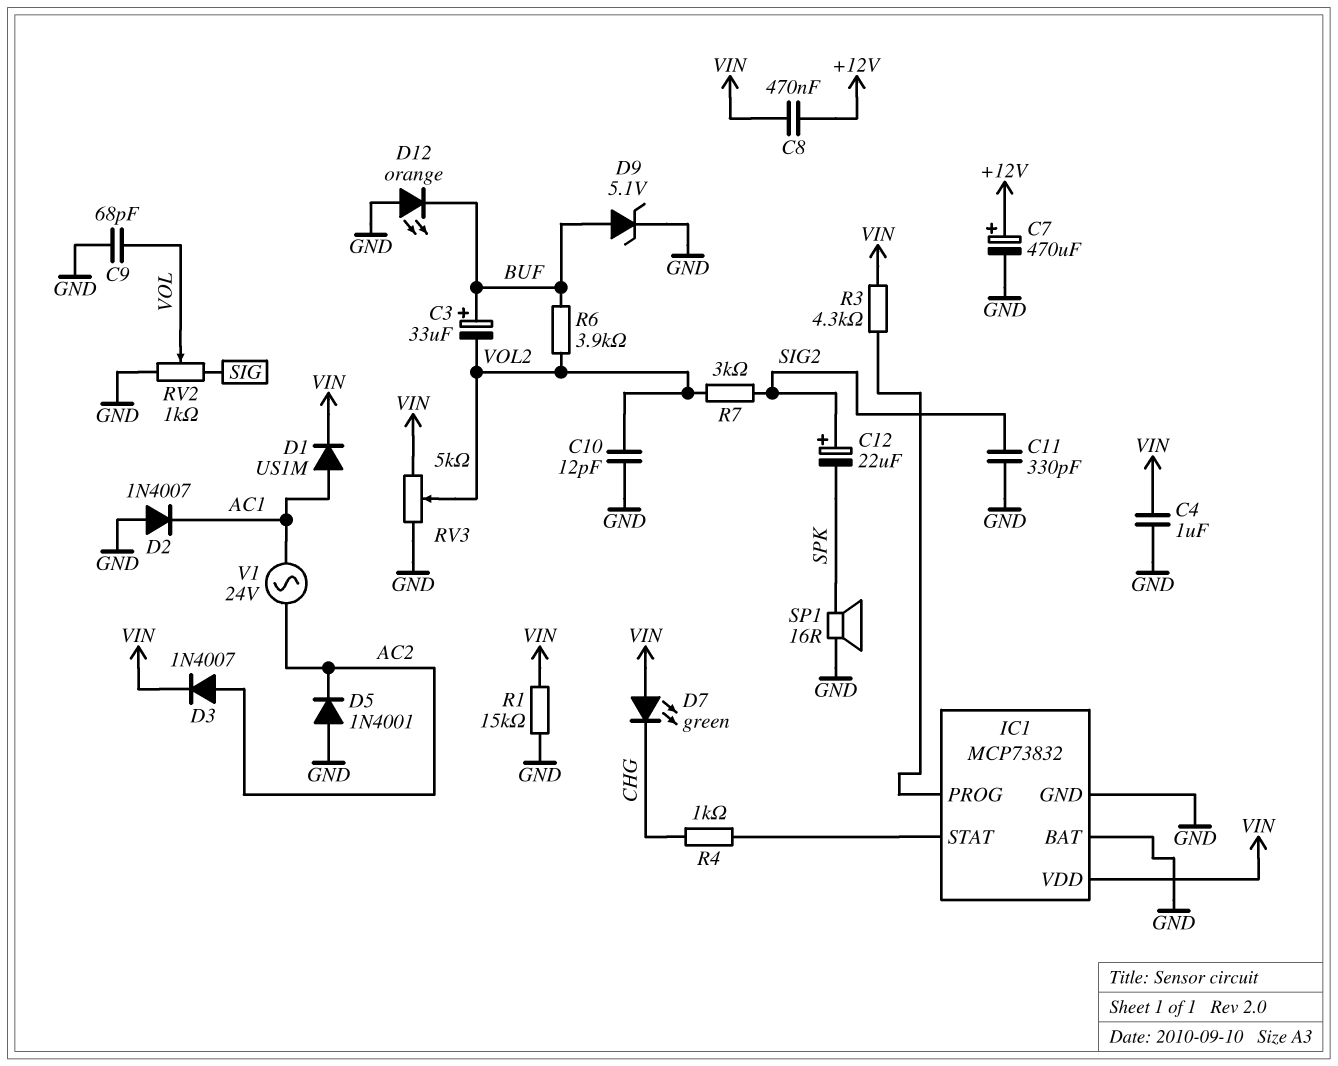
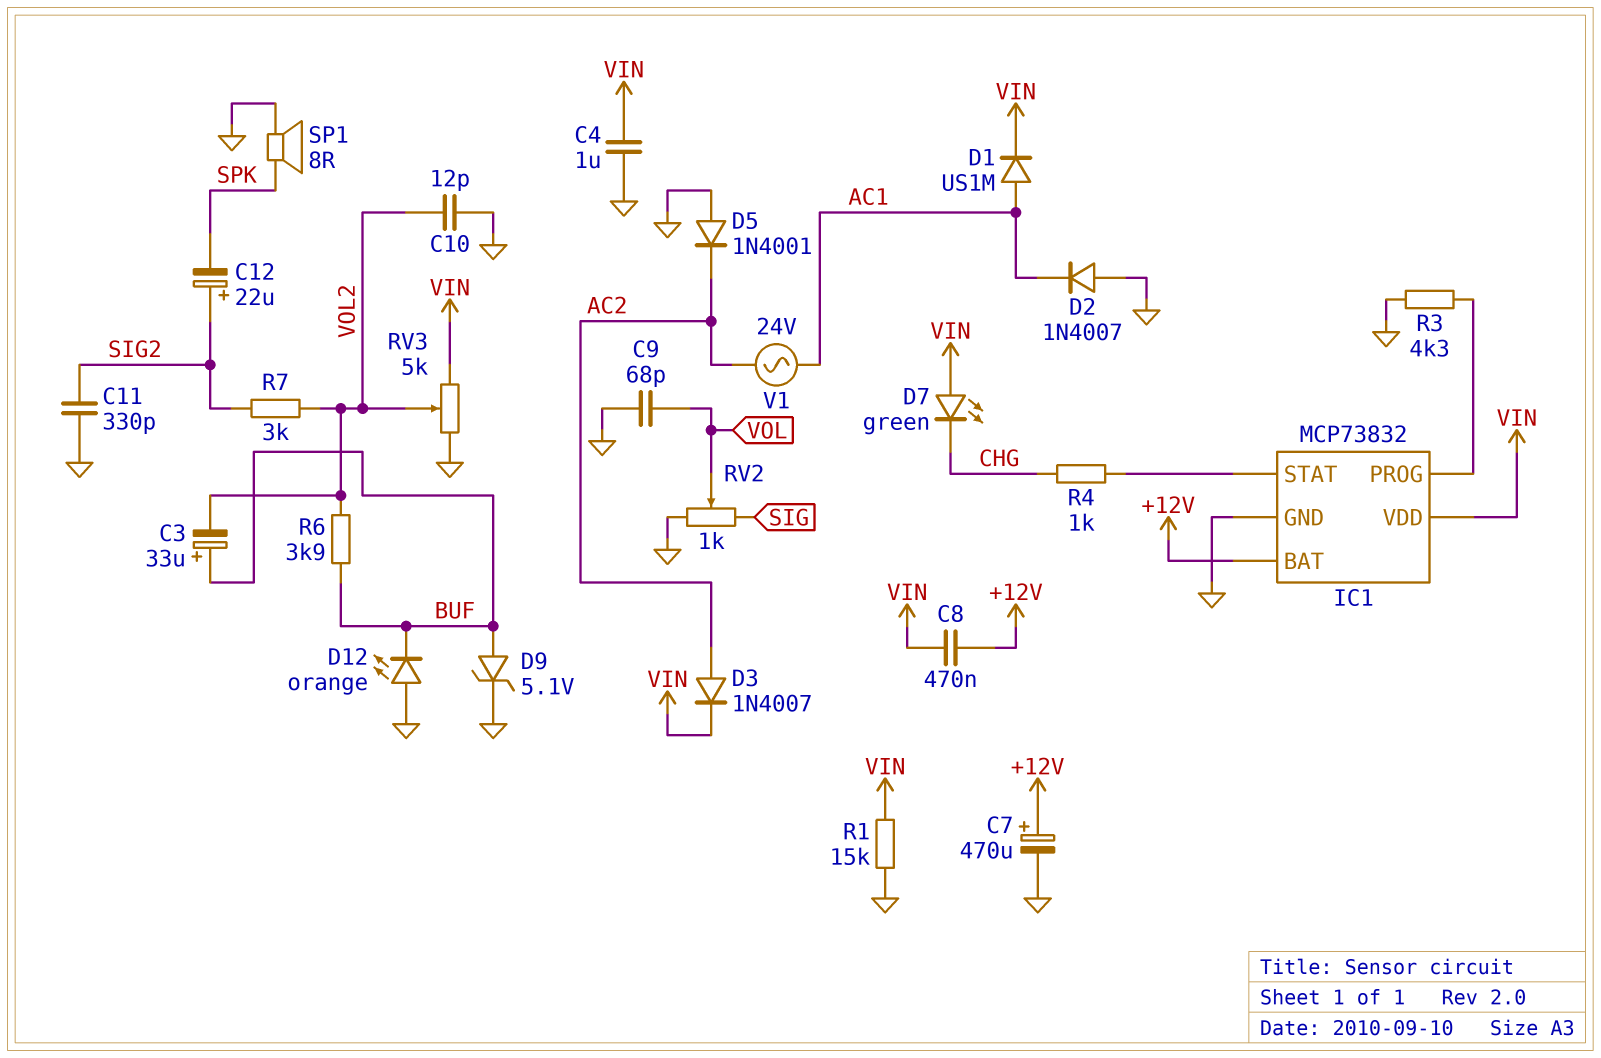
IC1 pin BAT: GND -> +12V
R3: 4.3k (IC1/PROG, VIN) -> 4.3k (GND, IC1/PROG)
SP1: speaker 16R (GND, SPK) -> speaker 8R (GND, SPK)

